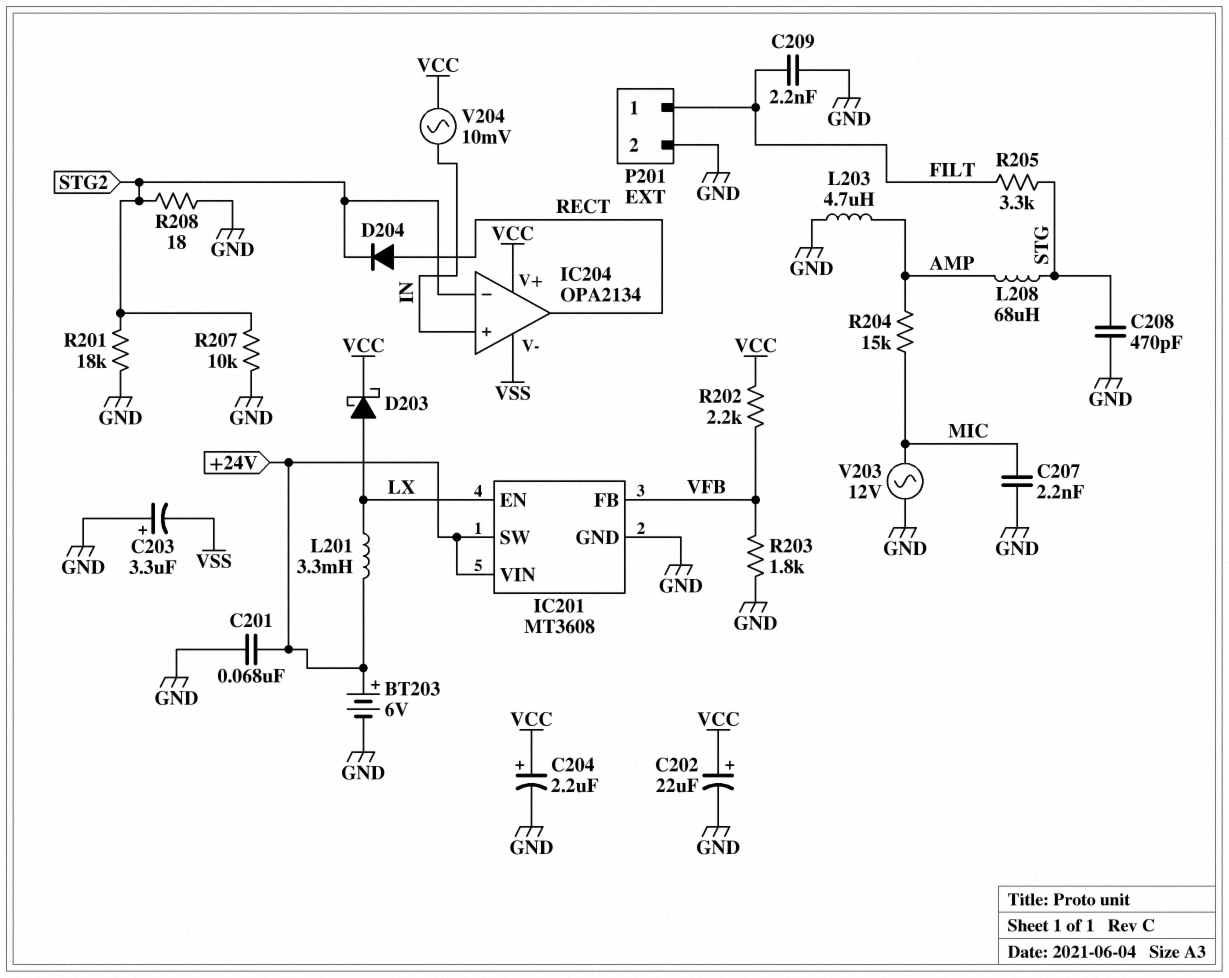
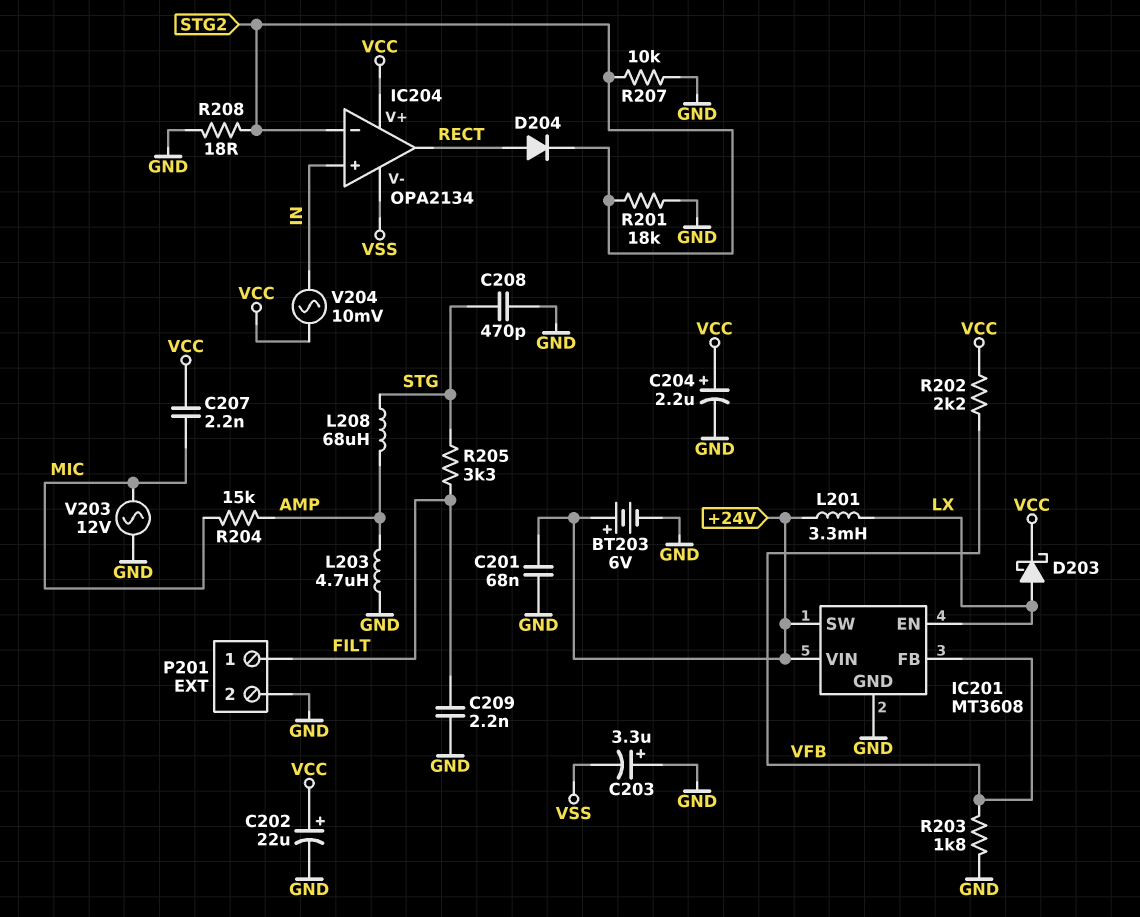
C207: 2.2nF (GND, MIC) -> 2.2nF (MIC, VCC)

